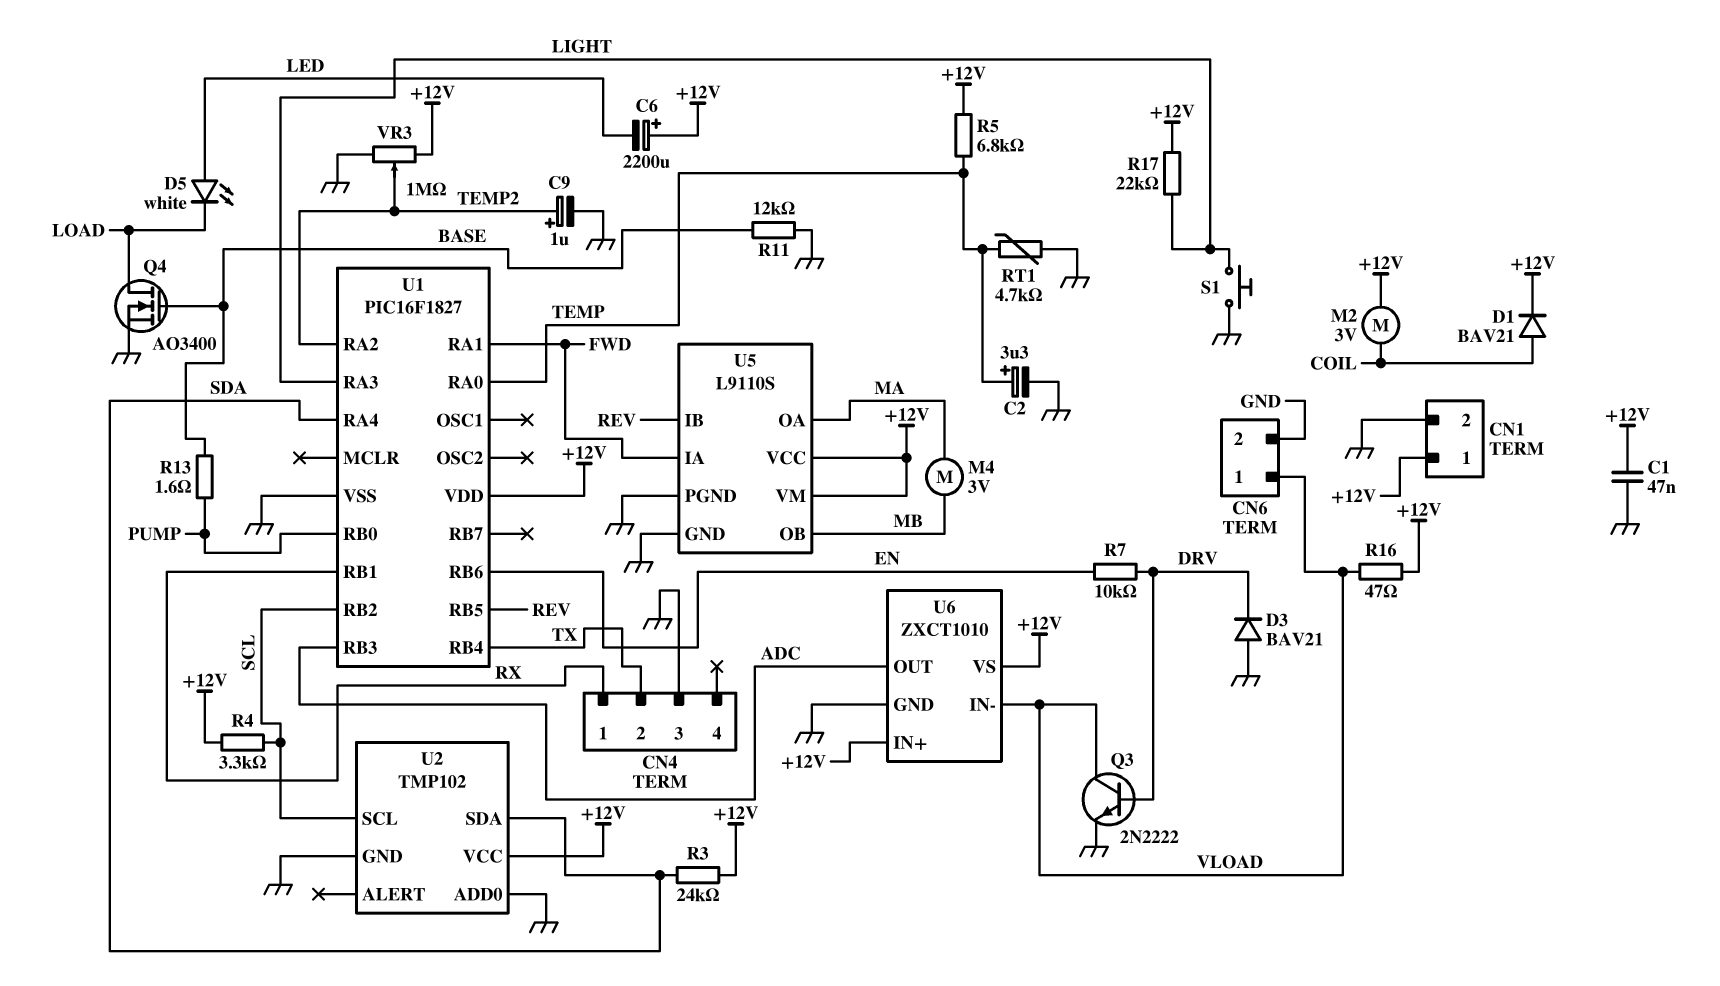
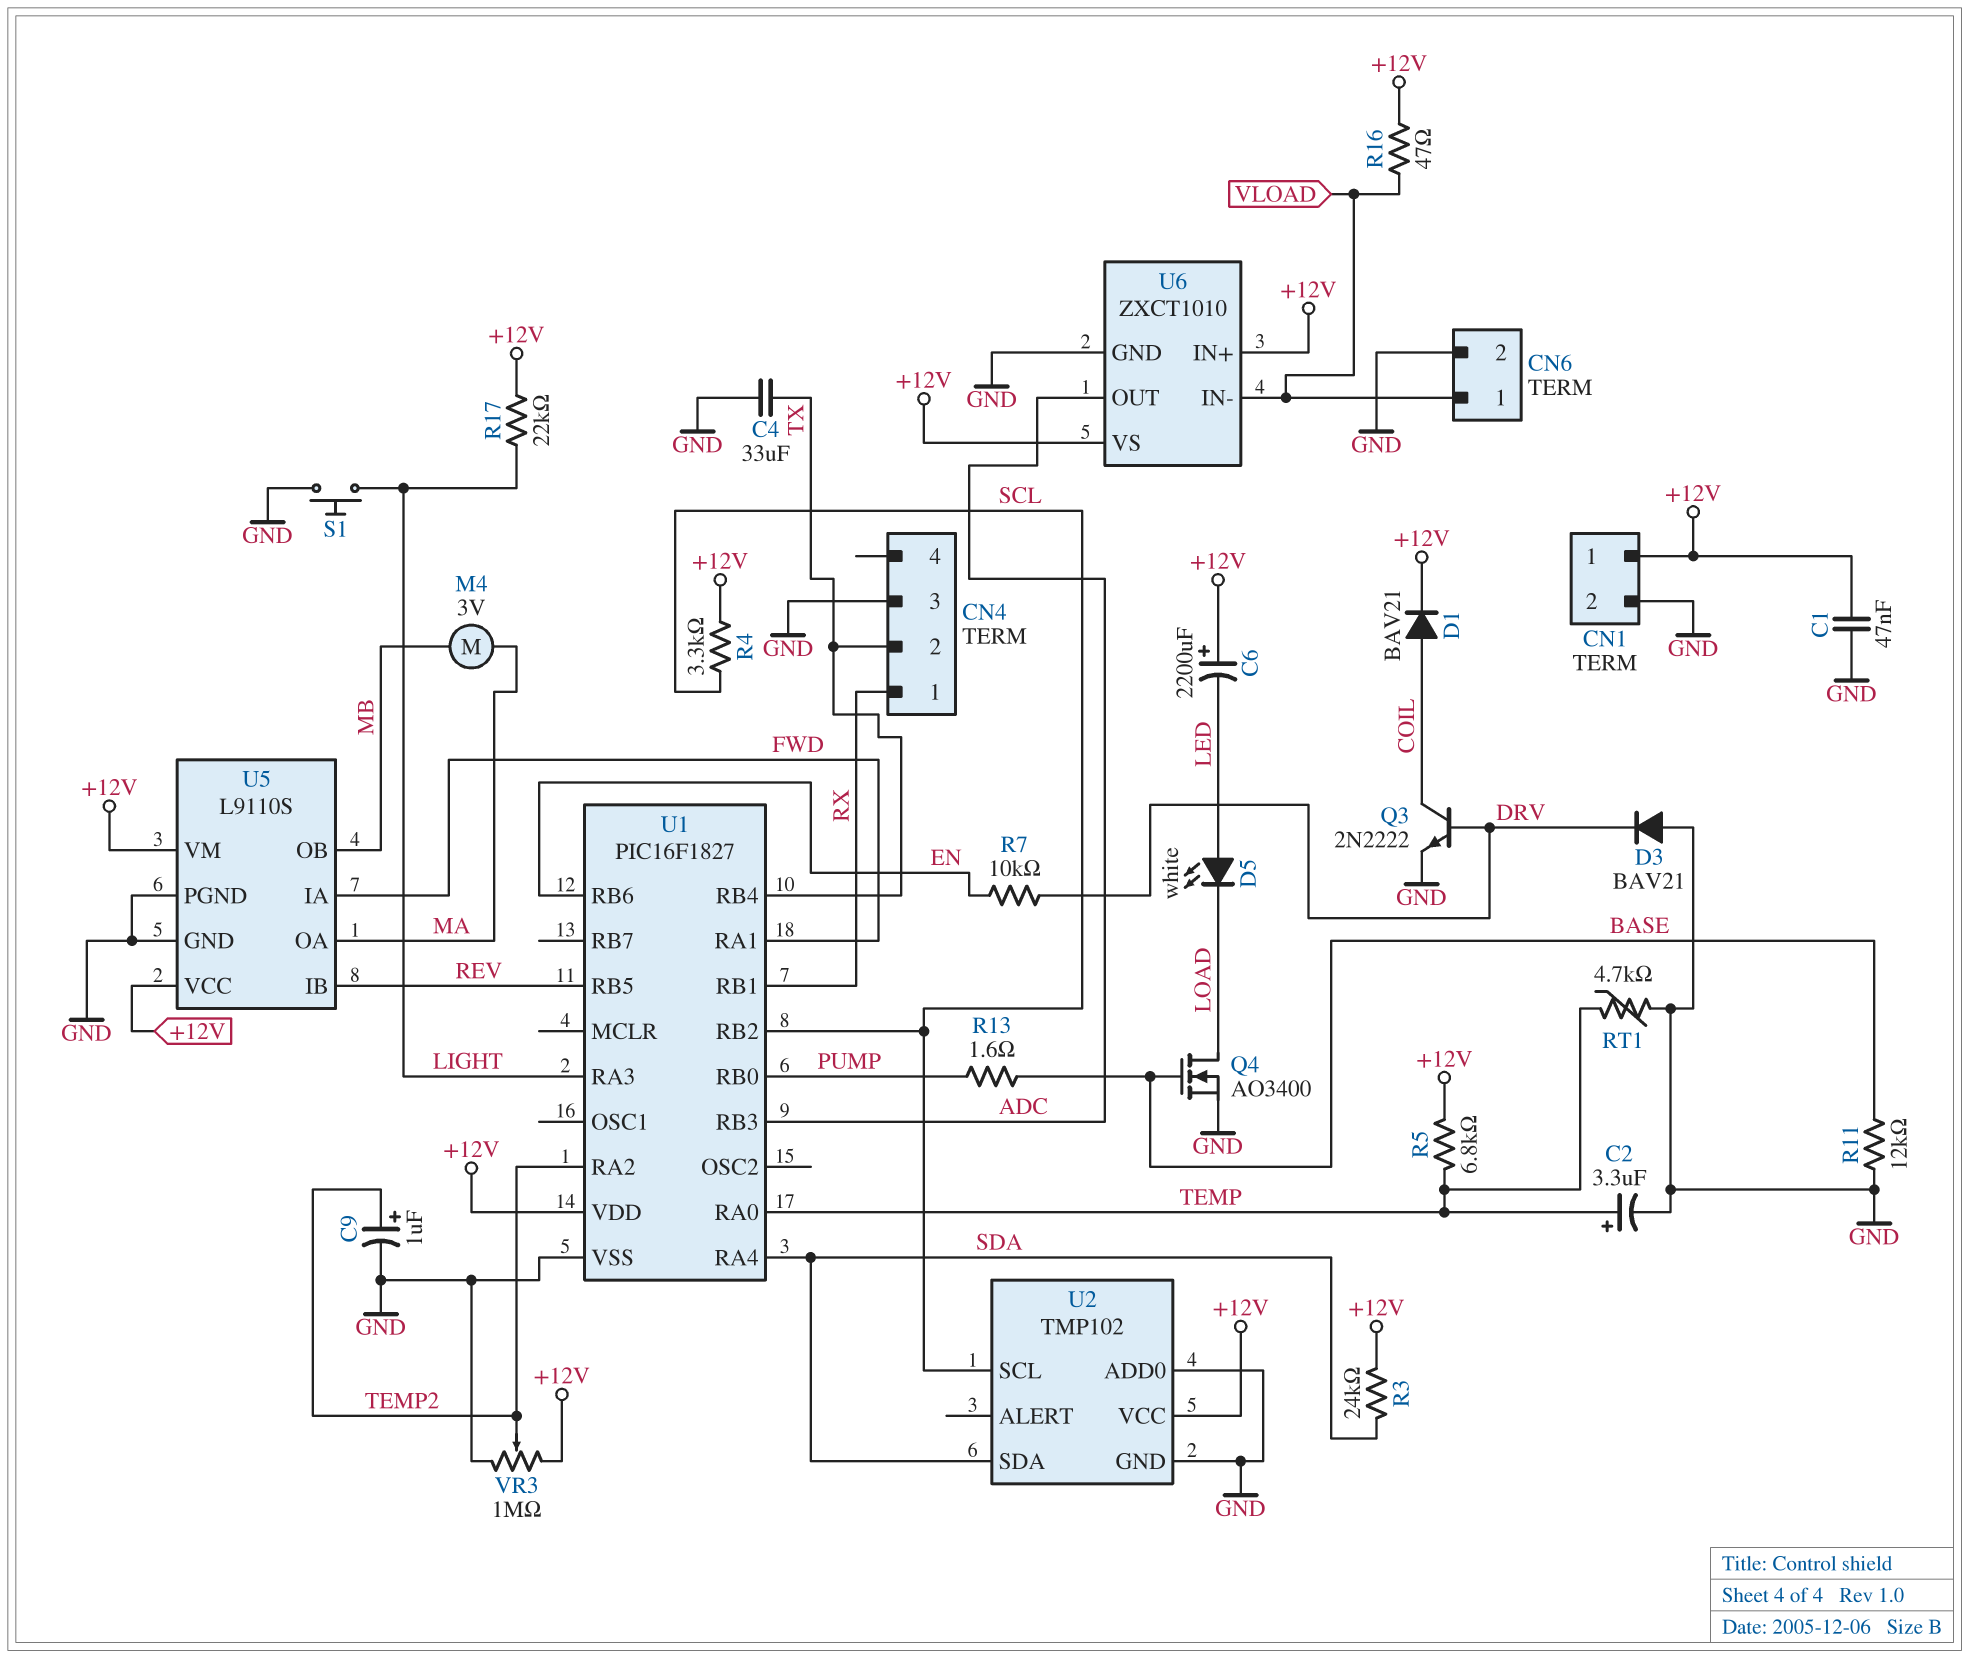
C4: none -> 33uF (GND, TX)
M2: motor 3V (+12V, COIL) -> none
Q3: NPN 2N2222 (B DRV, C VLOAD, E GND) -> NPN 2N2222 (B DRV, C COIL, E GND)

